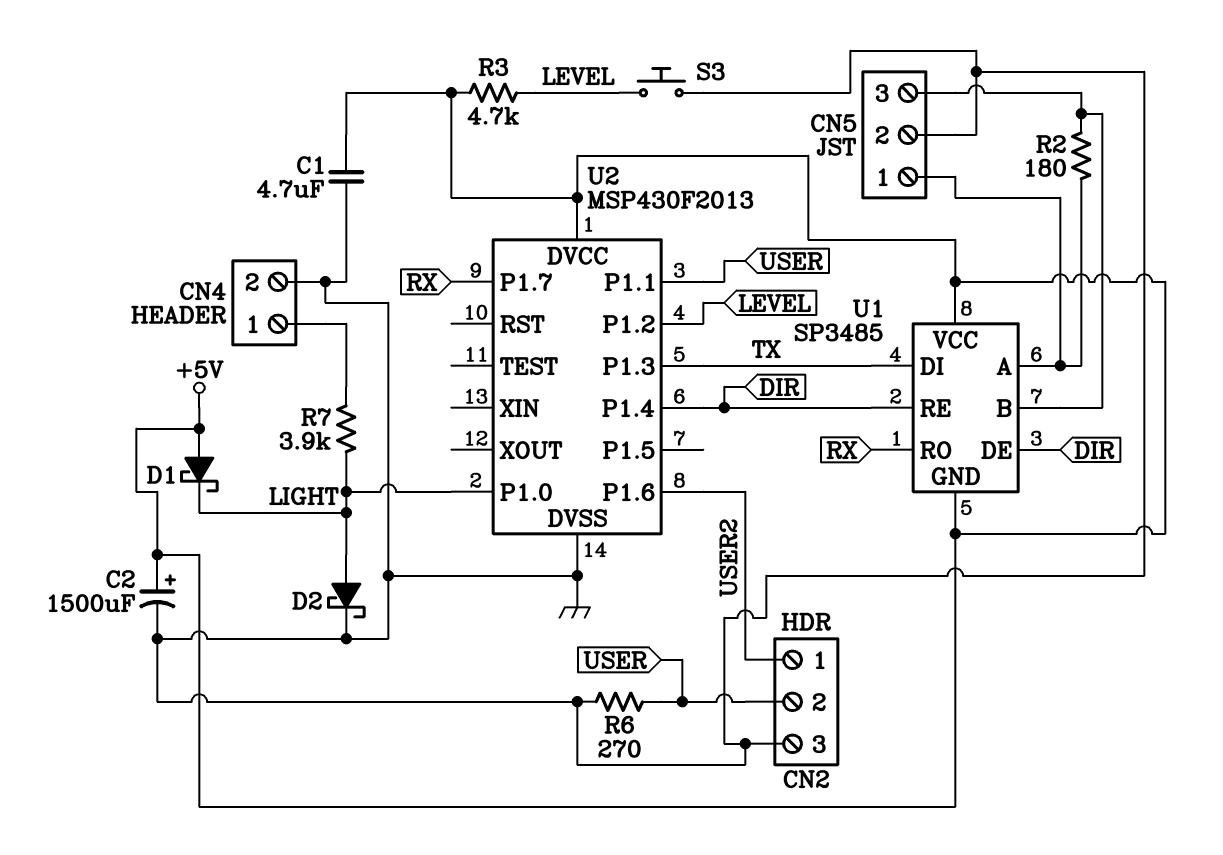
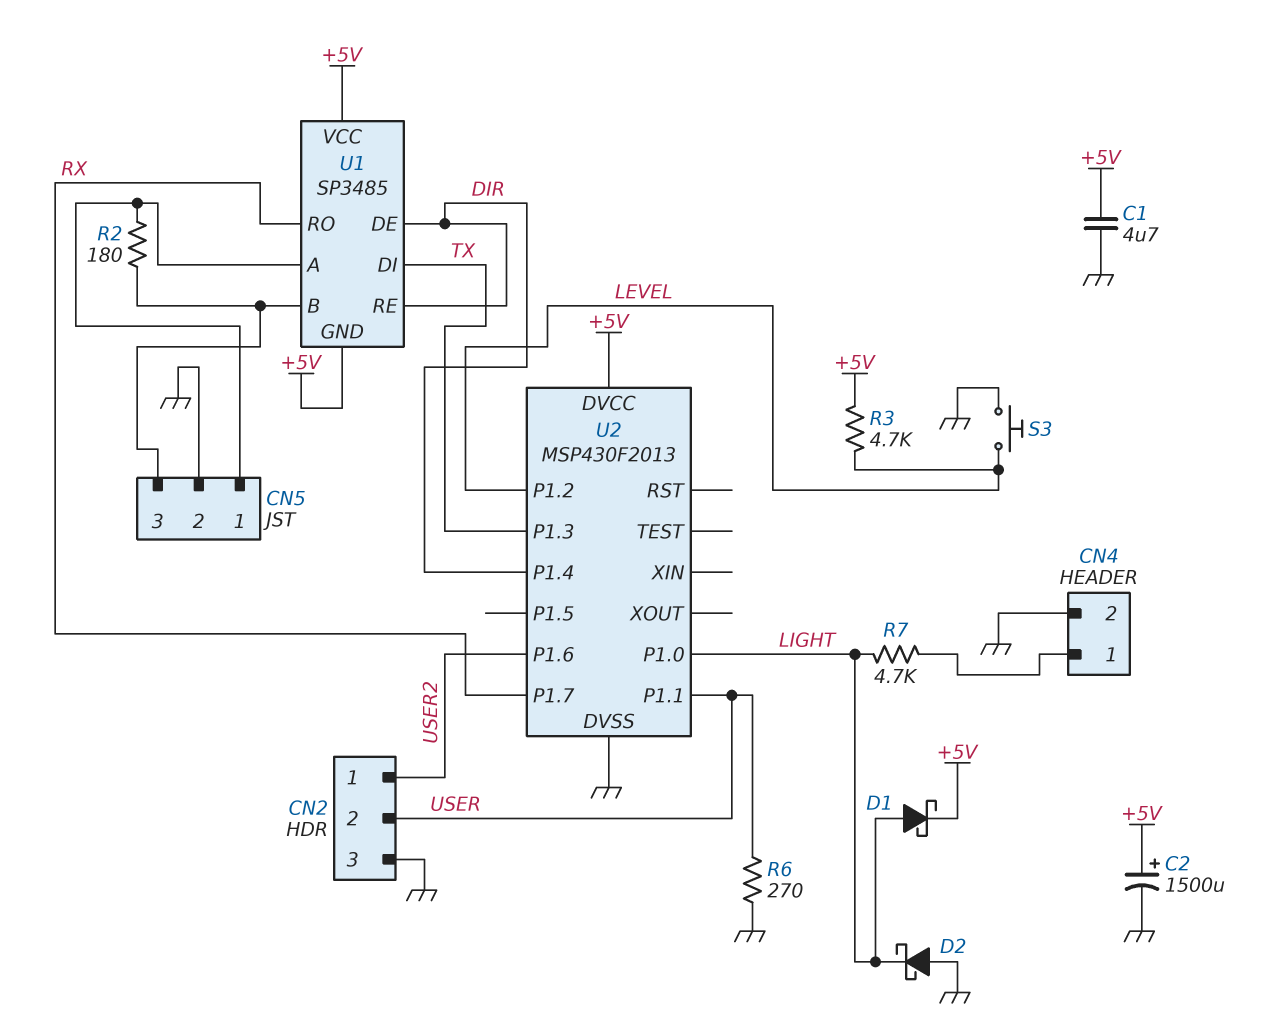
D1: schottky (A +5V, K LIGHT) -> schottky (A LIGHT, K +5V)
D2: schottky (A LIGHT, K GND) -> schottky (A GND, K LIGHT)
R7: 3.9k (CN4/1, LIGHT) -> 4.7k (CN4/1, LIGHT)

